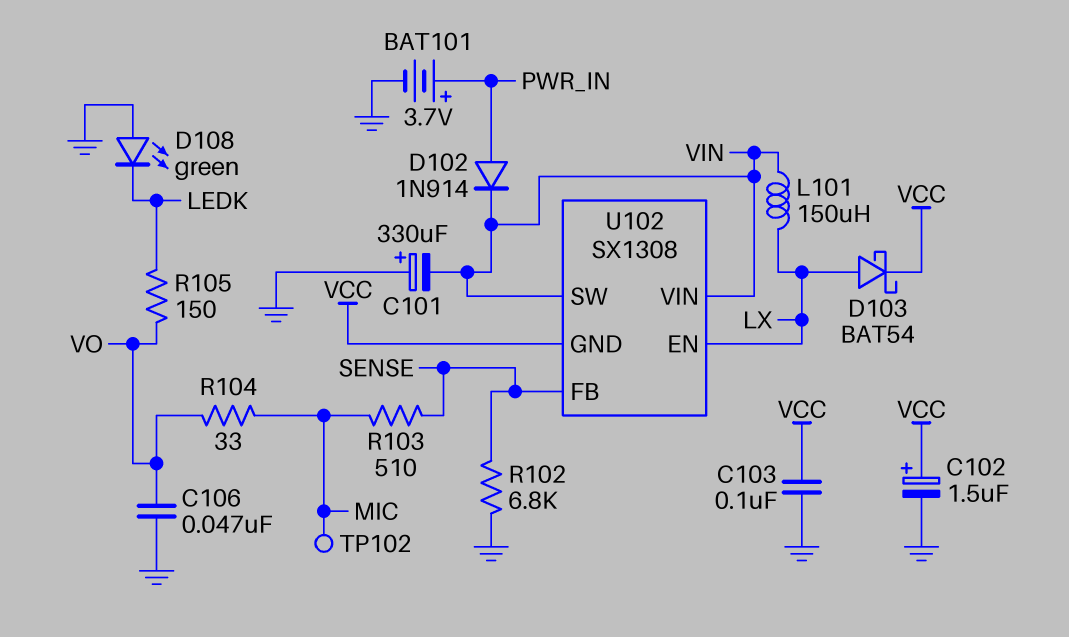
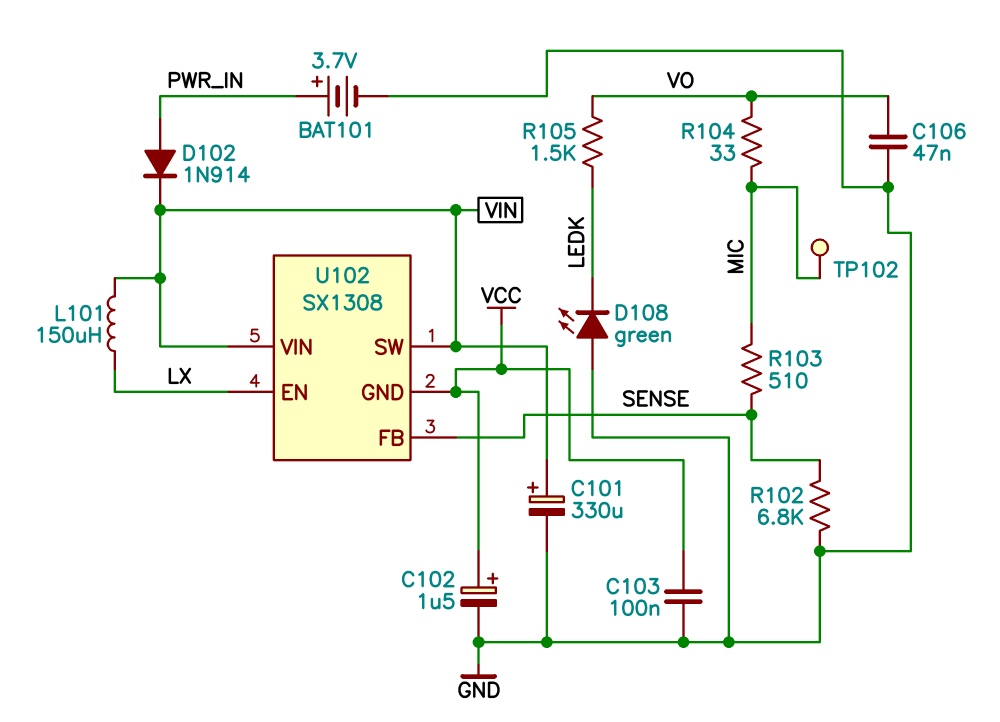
C101: 330uF (plus GND, minus VIN) -> 330uF (plus VIN, minus GND)
D103: schottky BAT54 (A LX, K VCC) -> none
R105: 150 (LEDK, VO) -> 1.5k (LEDK, VO)

